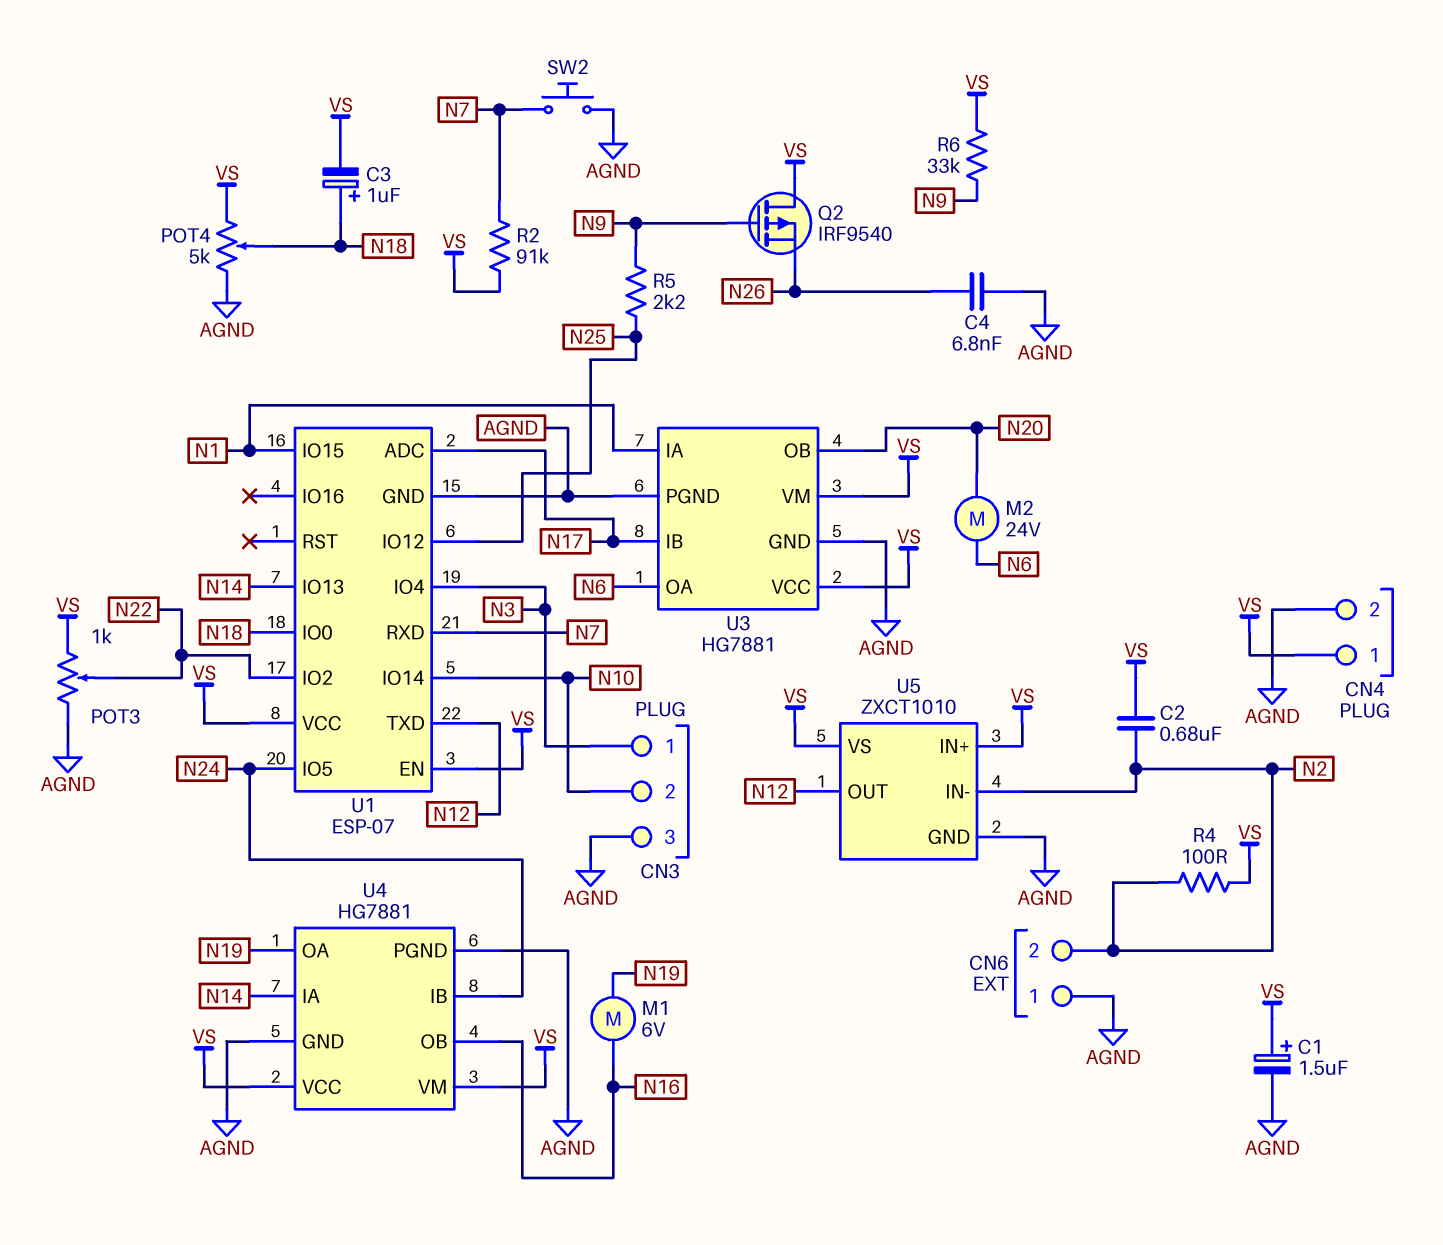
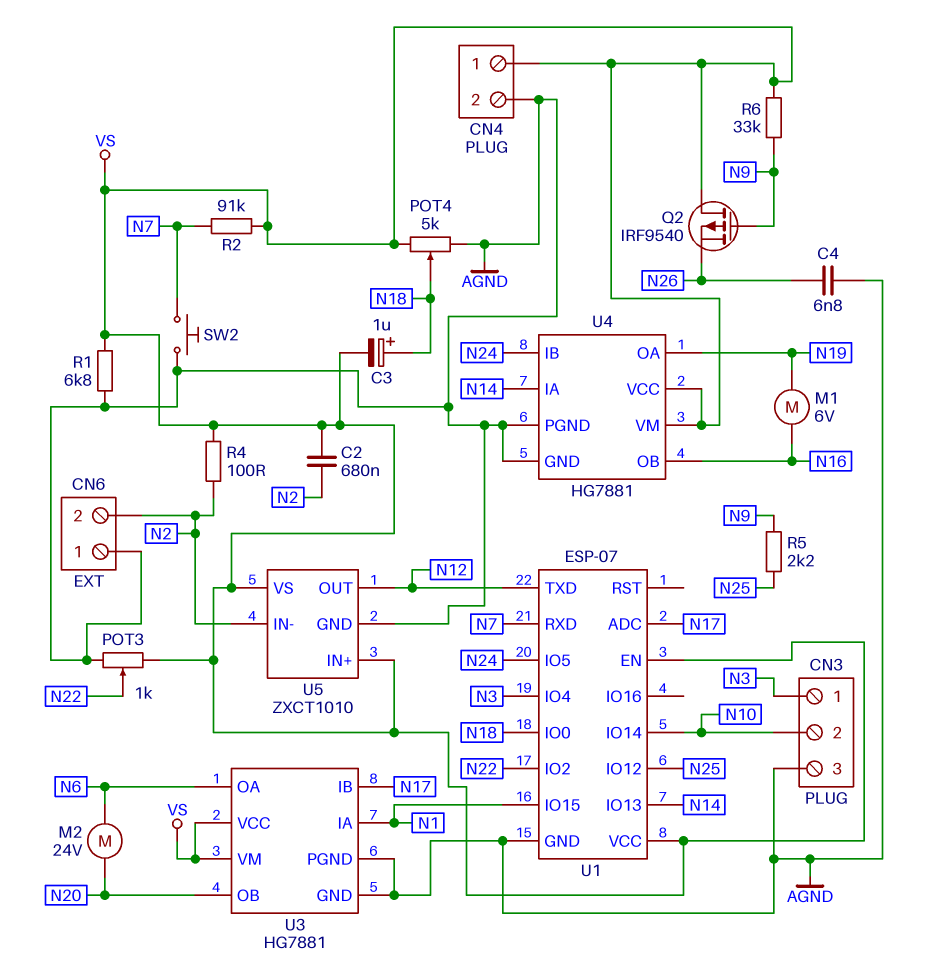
C1: 1.5uF (plus VS, minus AGND) -> none
R1: none -> 6.8k (AGND, VS)

